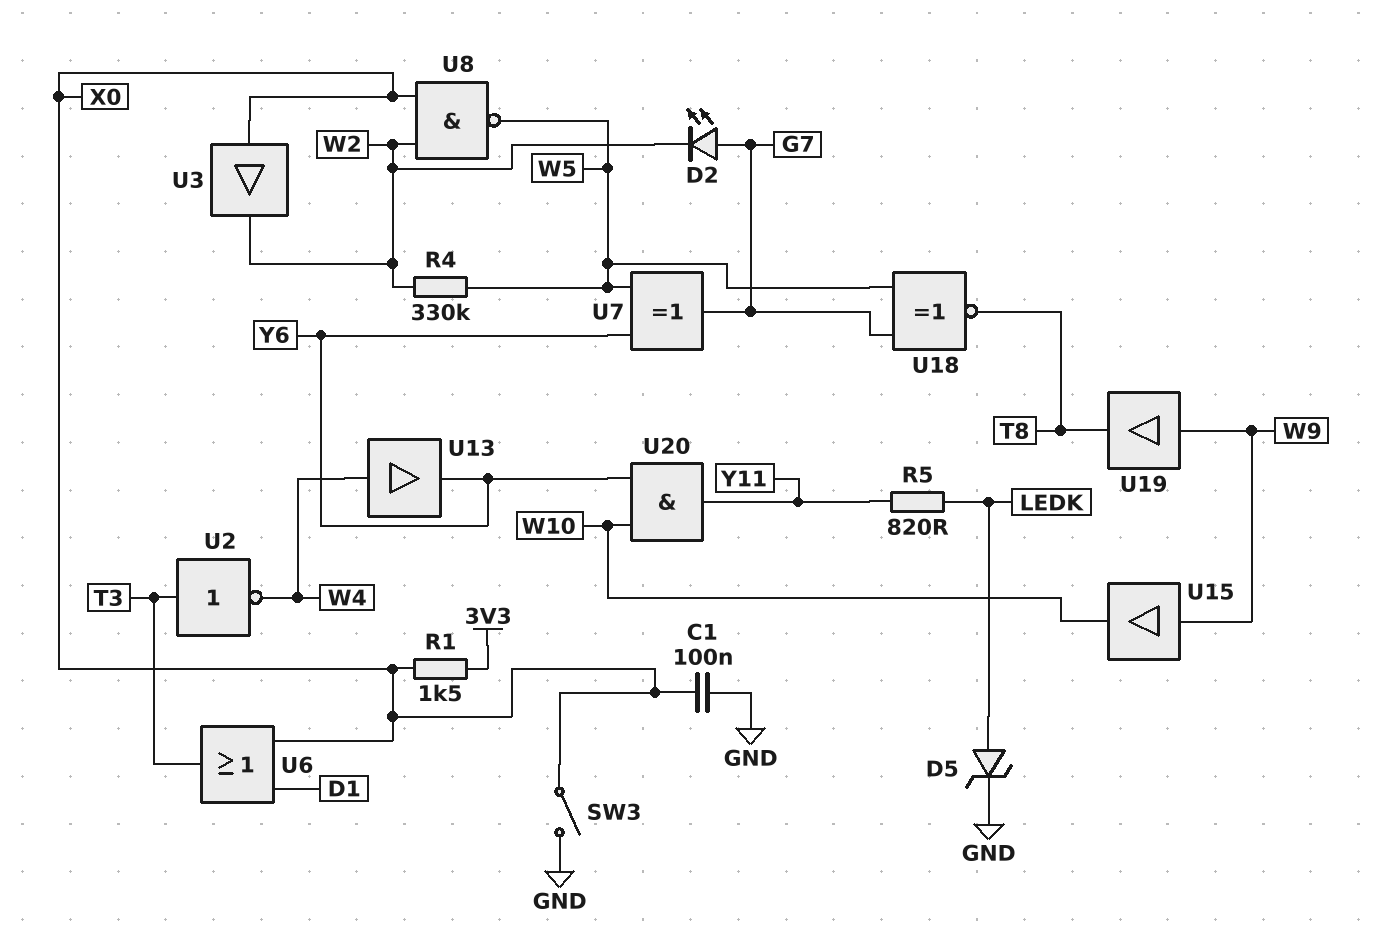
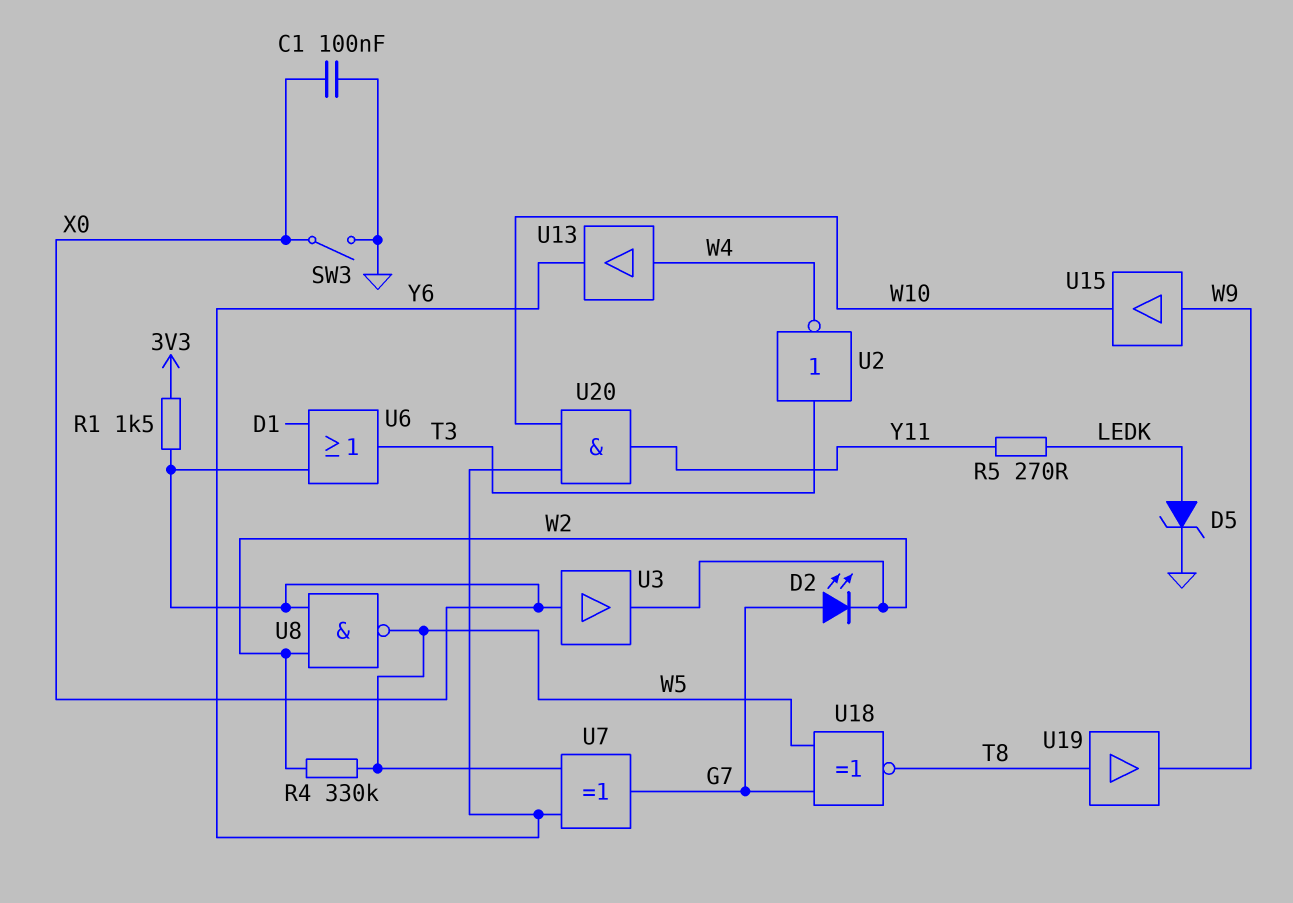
R5: 820 (LEDK, Y11) -> 270 (LEDK, Y11)
U19: buffer (in W9, out T8) -> buffer (in T8, out W9)

